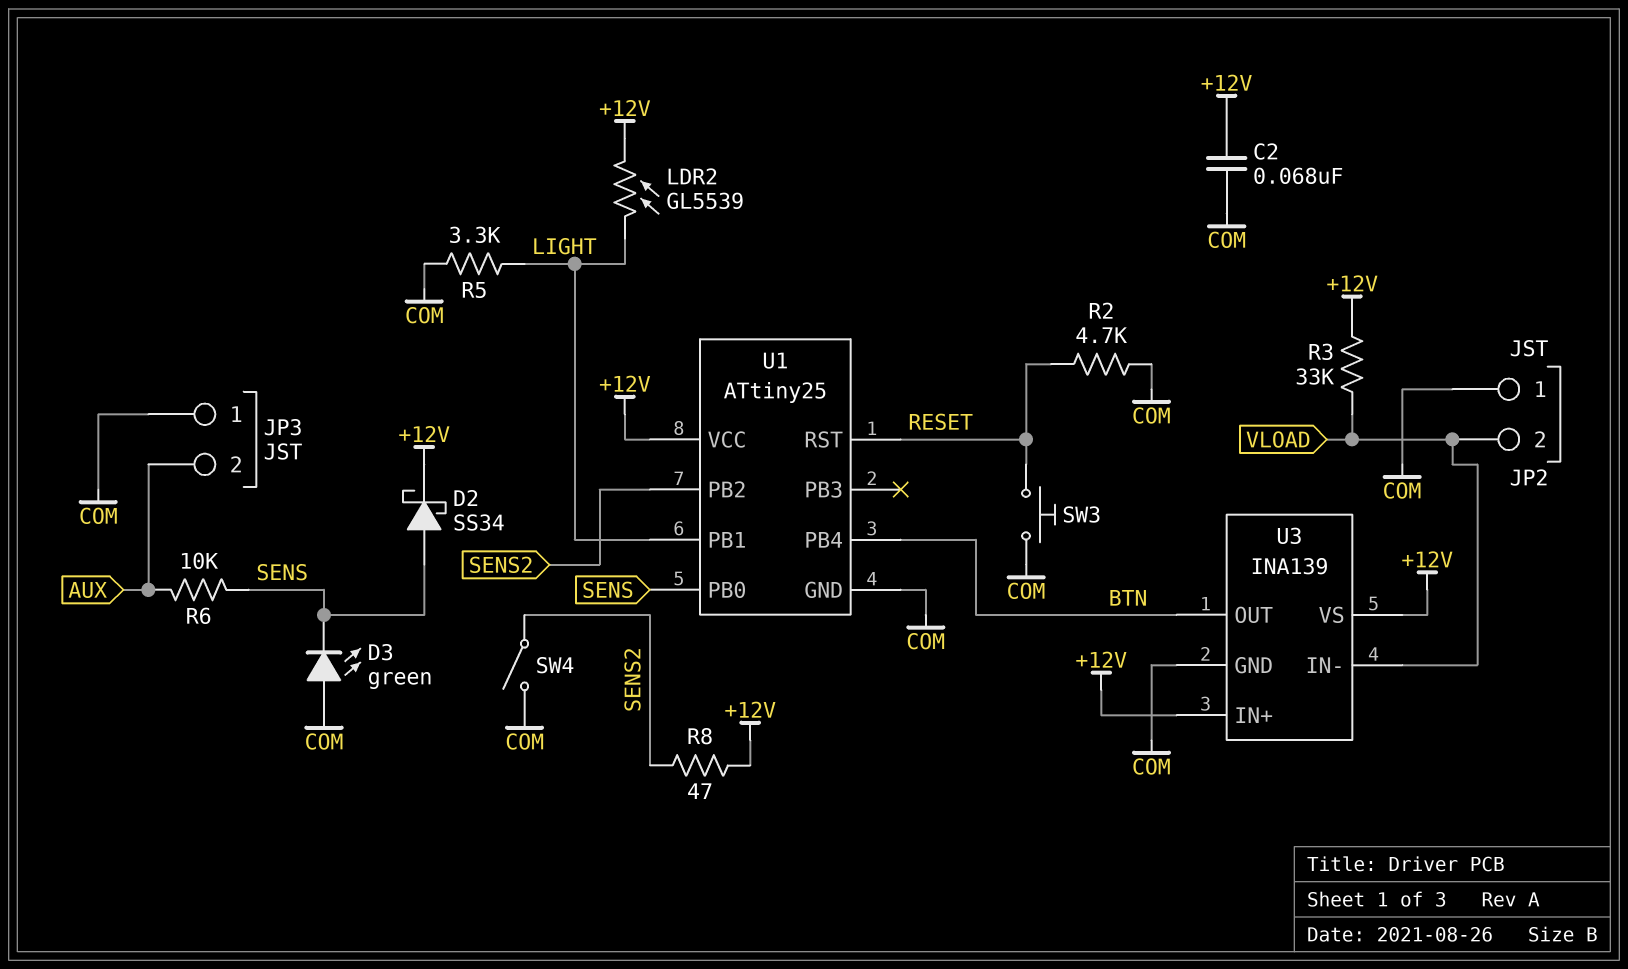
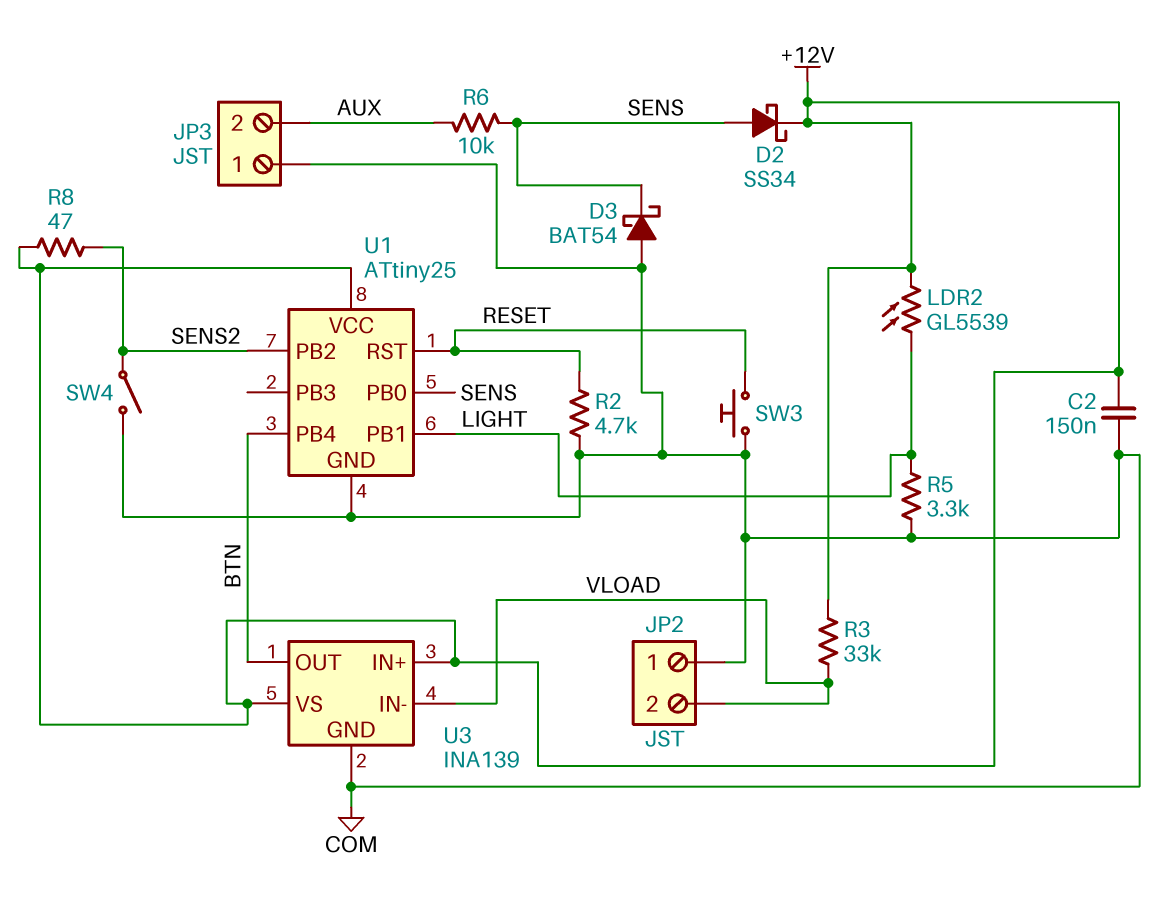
C2: 68nF (+12V, COM) -> 150nF (+12V, COM)
D3: LED green (A COM, K SENS) -> schottky BAT54 (A COM, K SENS)

